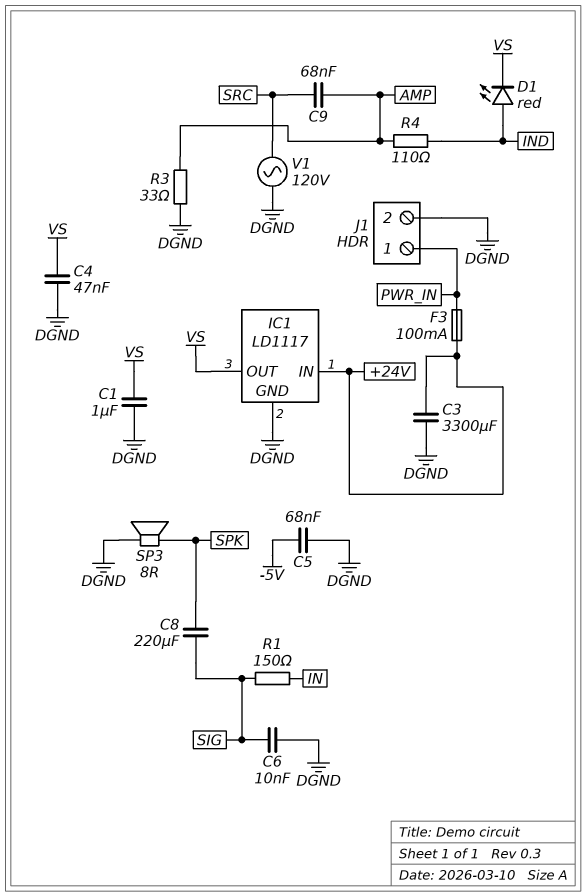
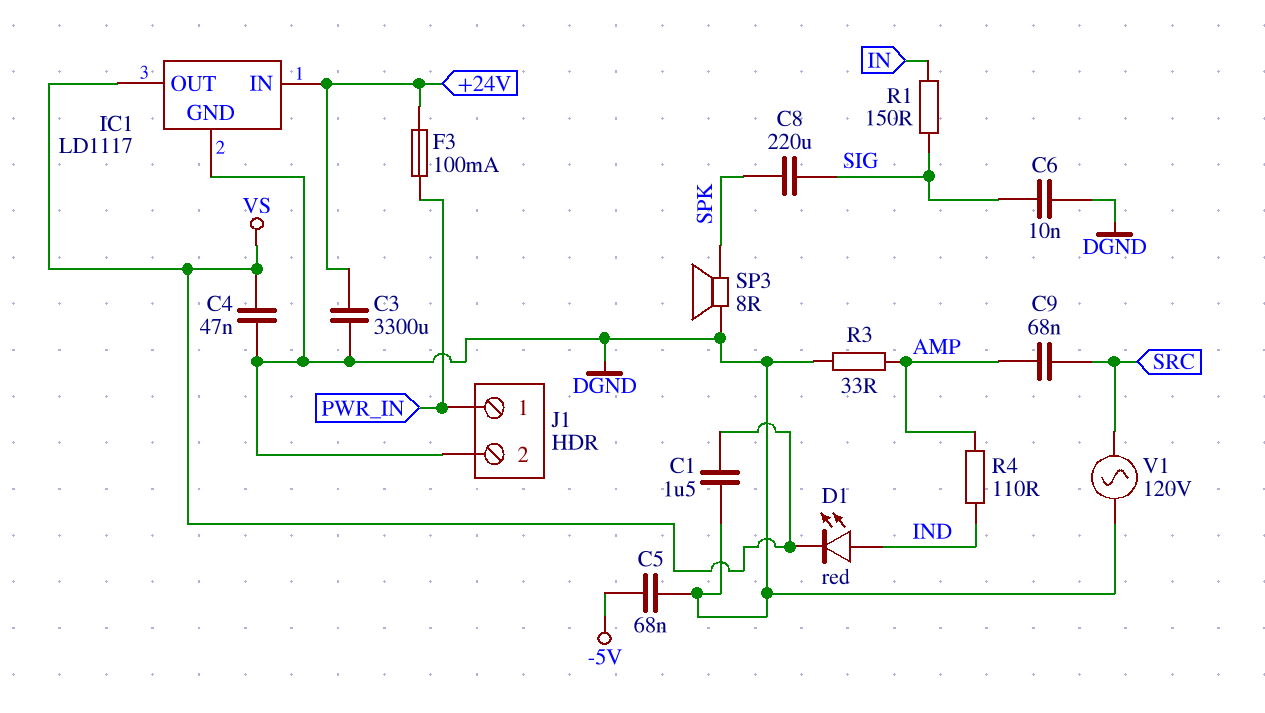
C1: 1uF (DGND, VS) -> 1.5uF (DGND, VS)

